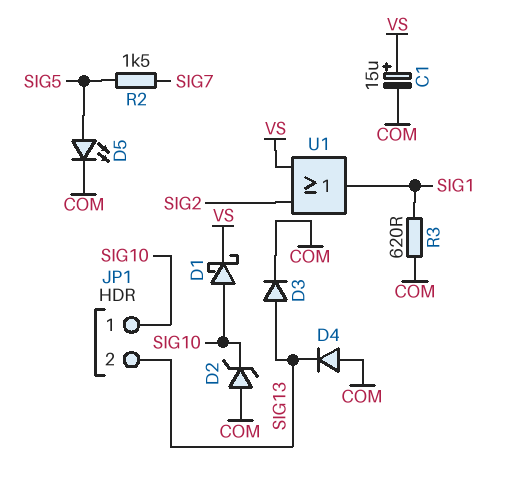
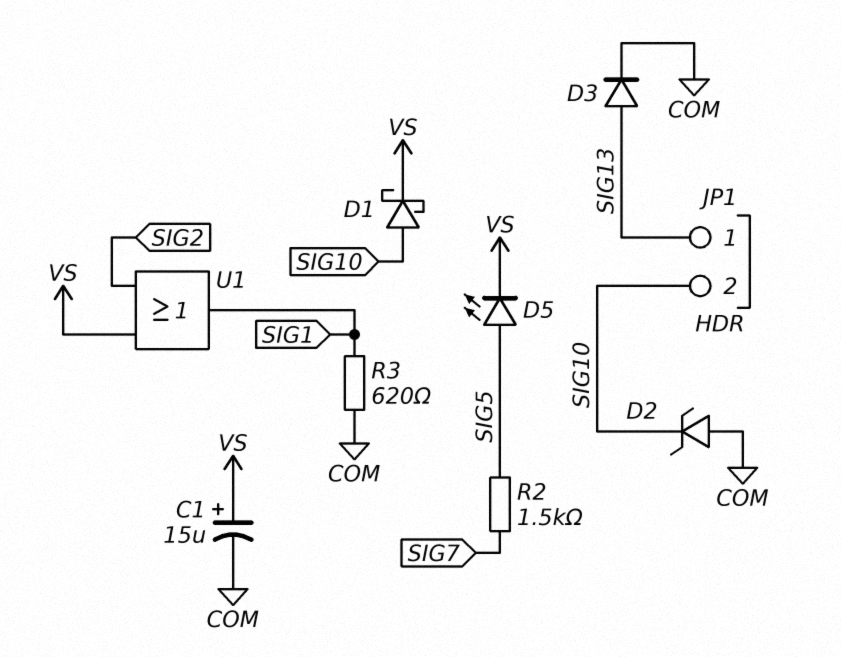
D4: diode (A COM, K SIG13) -> none
D5: LED (A SIG5, K COM) -> LED (A SIG5, K VS)
JP1 pin 1: SIG10 -> SIG13
JP1 pin 2: SIG13 -> SIG10

